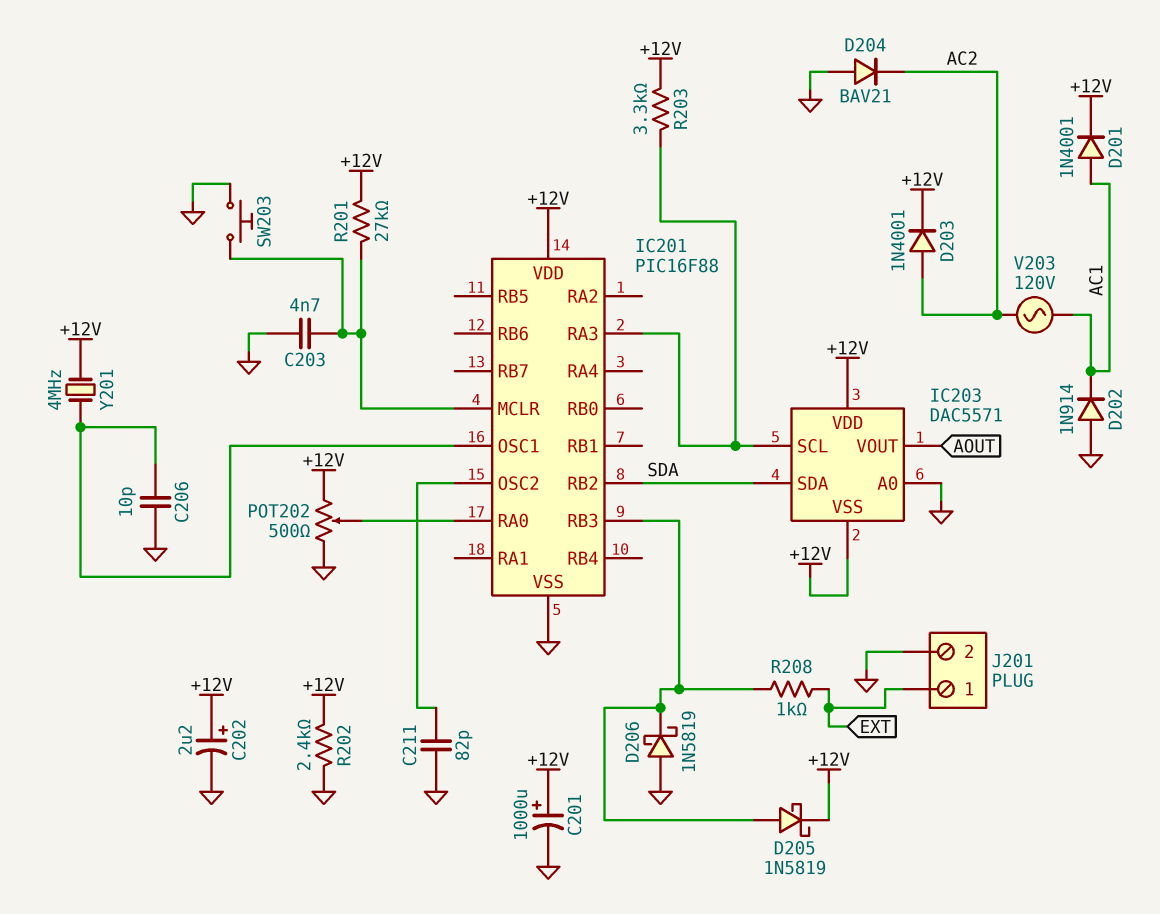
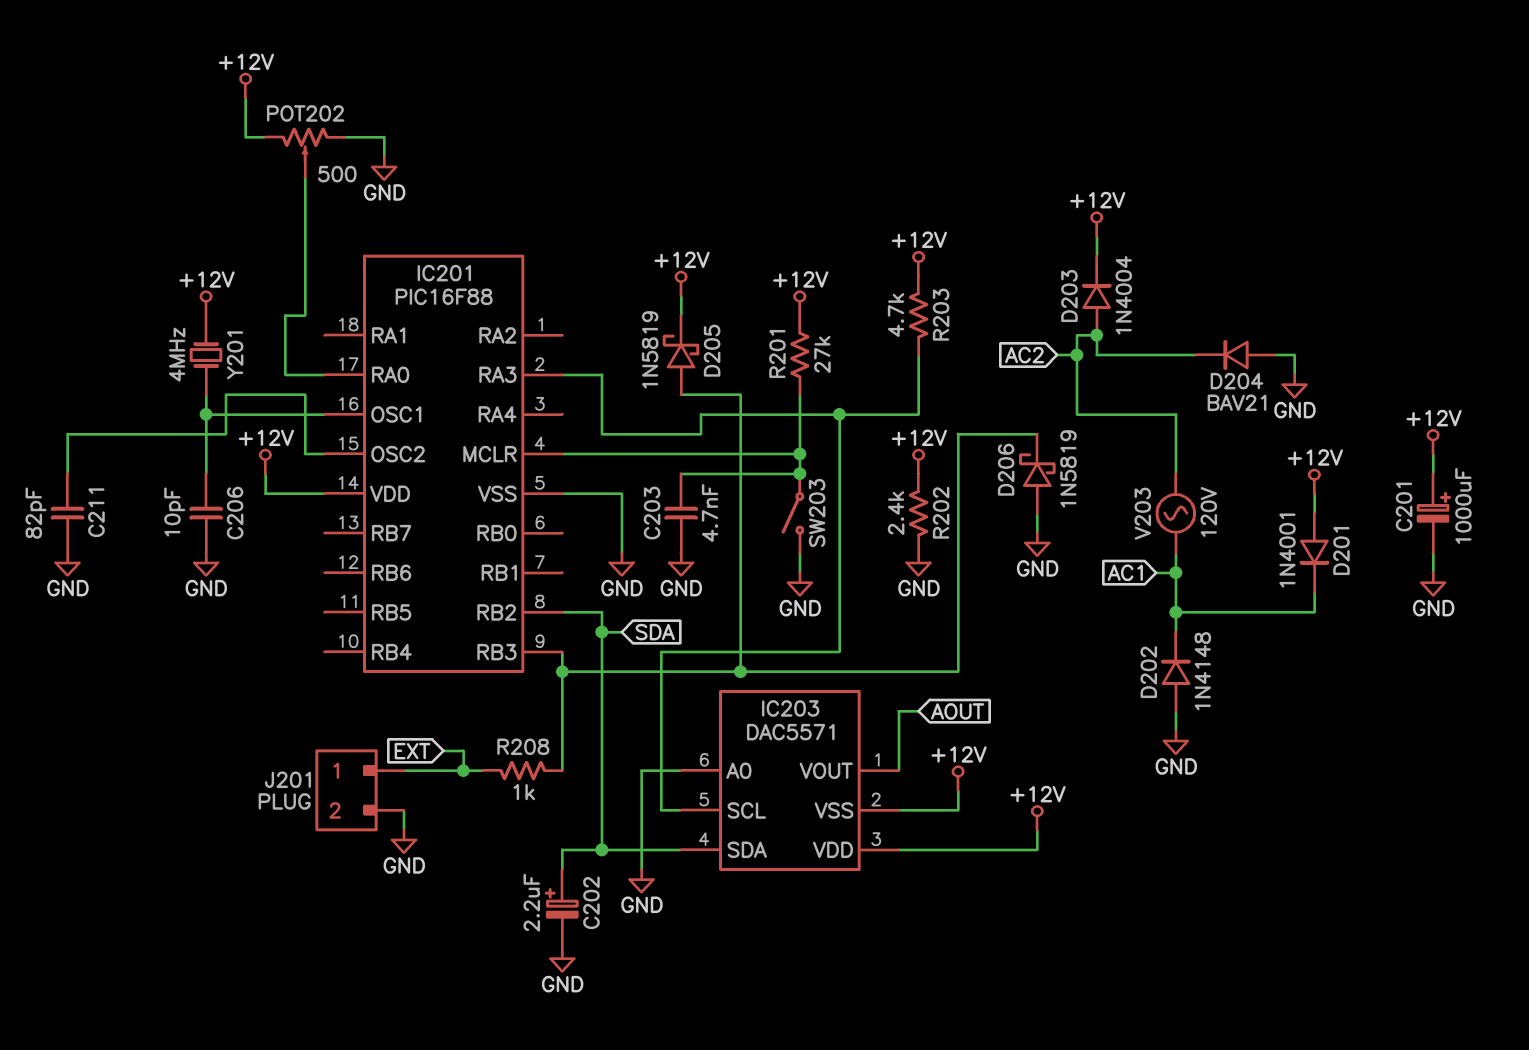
C202: 2.2uF (plus +12V, minus GND) -> 2.2uF (plus SDA, minus GND)
D201: diode 1N4001 (A AC1, K +12V) -> diode 1N4001 (A +12V, K AC1)
D202: diode 1N914 (A GND, K AC1) -> diode 1N4148 (A GND, K AC1)
D203: diode 1N4001 (A AC2, K +12V) -> diode 1N4004 (A AC2, K +12V)
R203: 3.3k (+12V, IC201/RA3) -> 4.7k (+12V, IC201/RA3)
SW203: button (GND, IC201/MCLR) -> switch (GND, IC201/MCLR)

